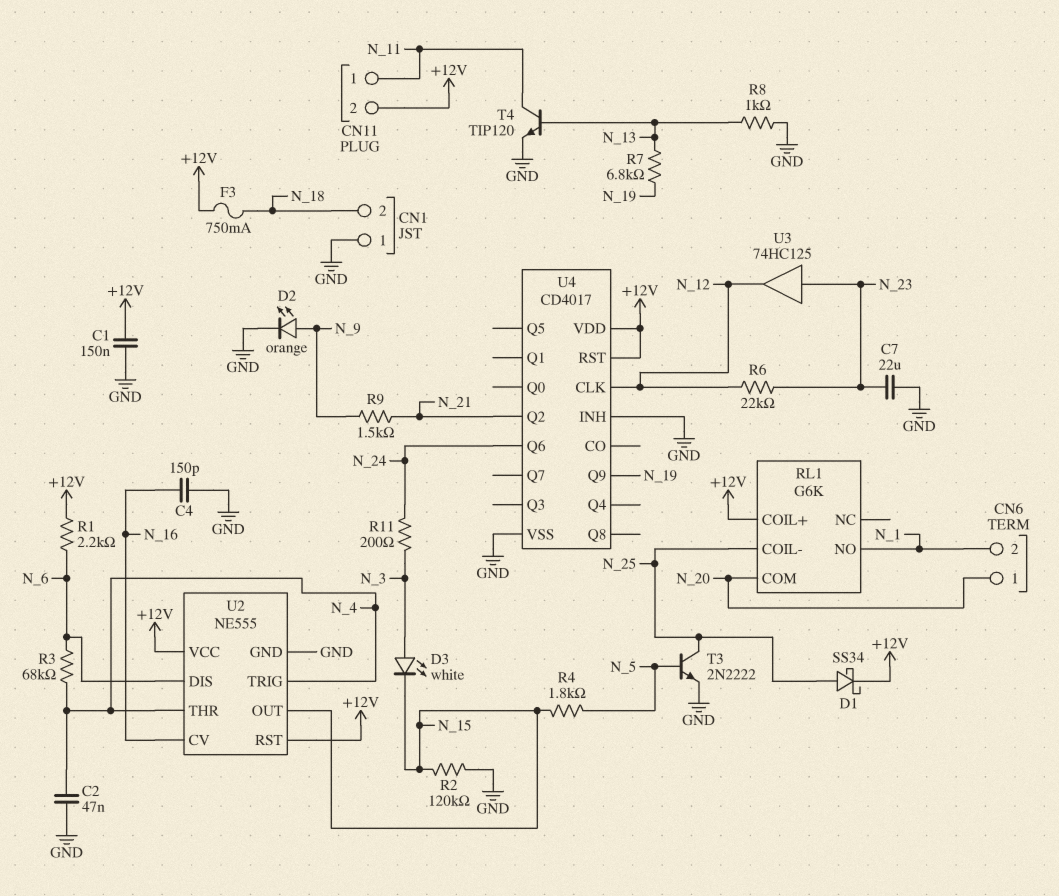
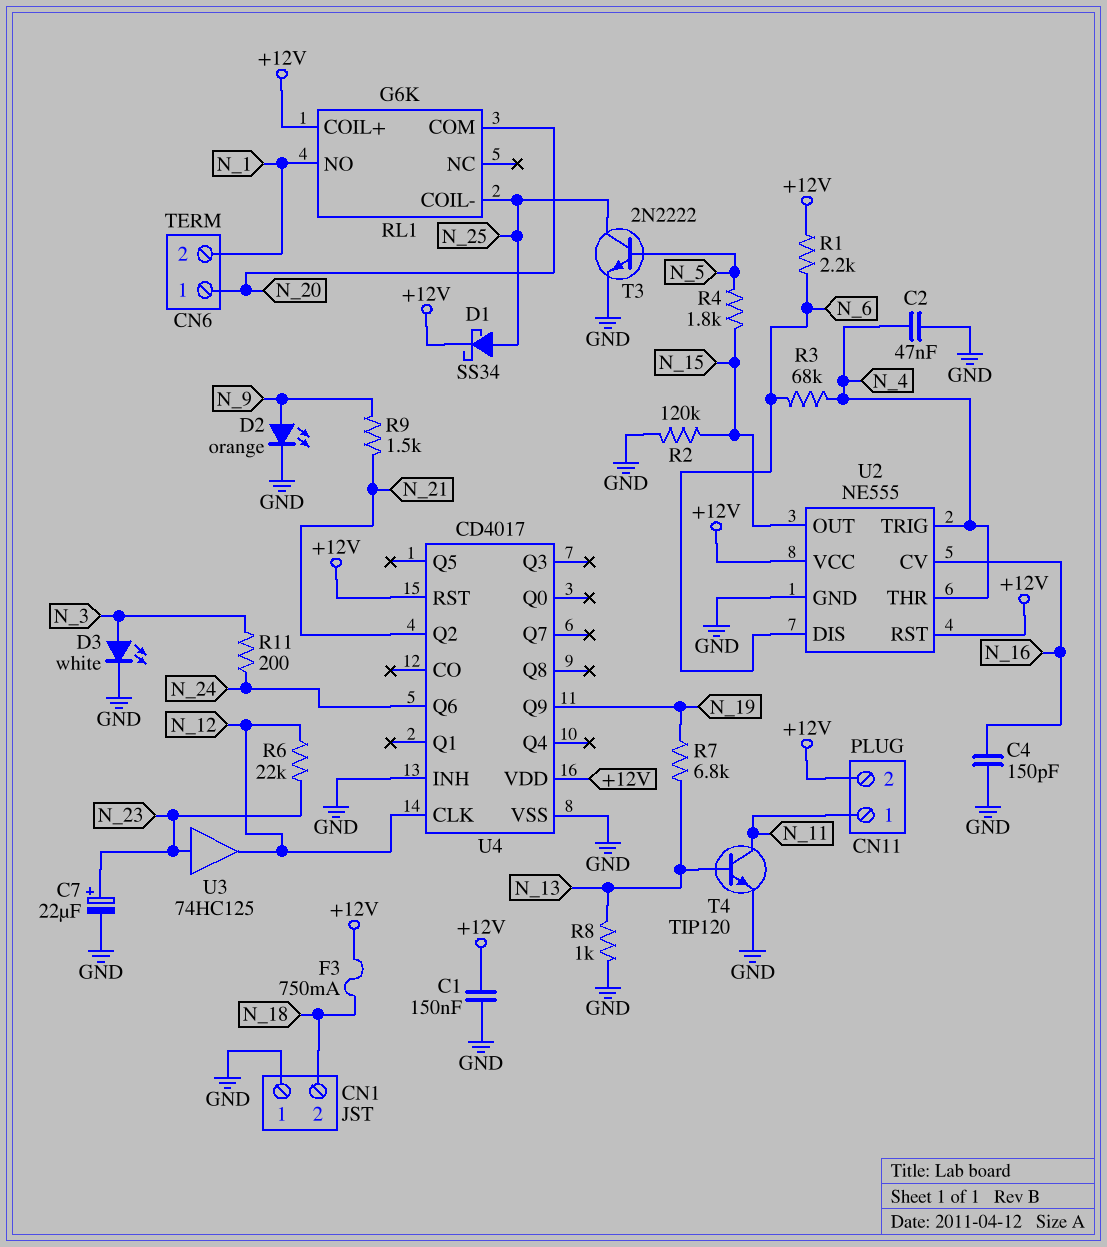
C7: 22uF (GND, N_23) -> 22uF (plus N_23, minus GND)
D3: LED white (A N_3, K N_15) -> LED white (A N_3, K GND)

